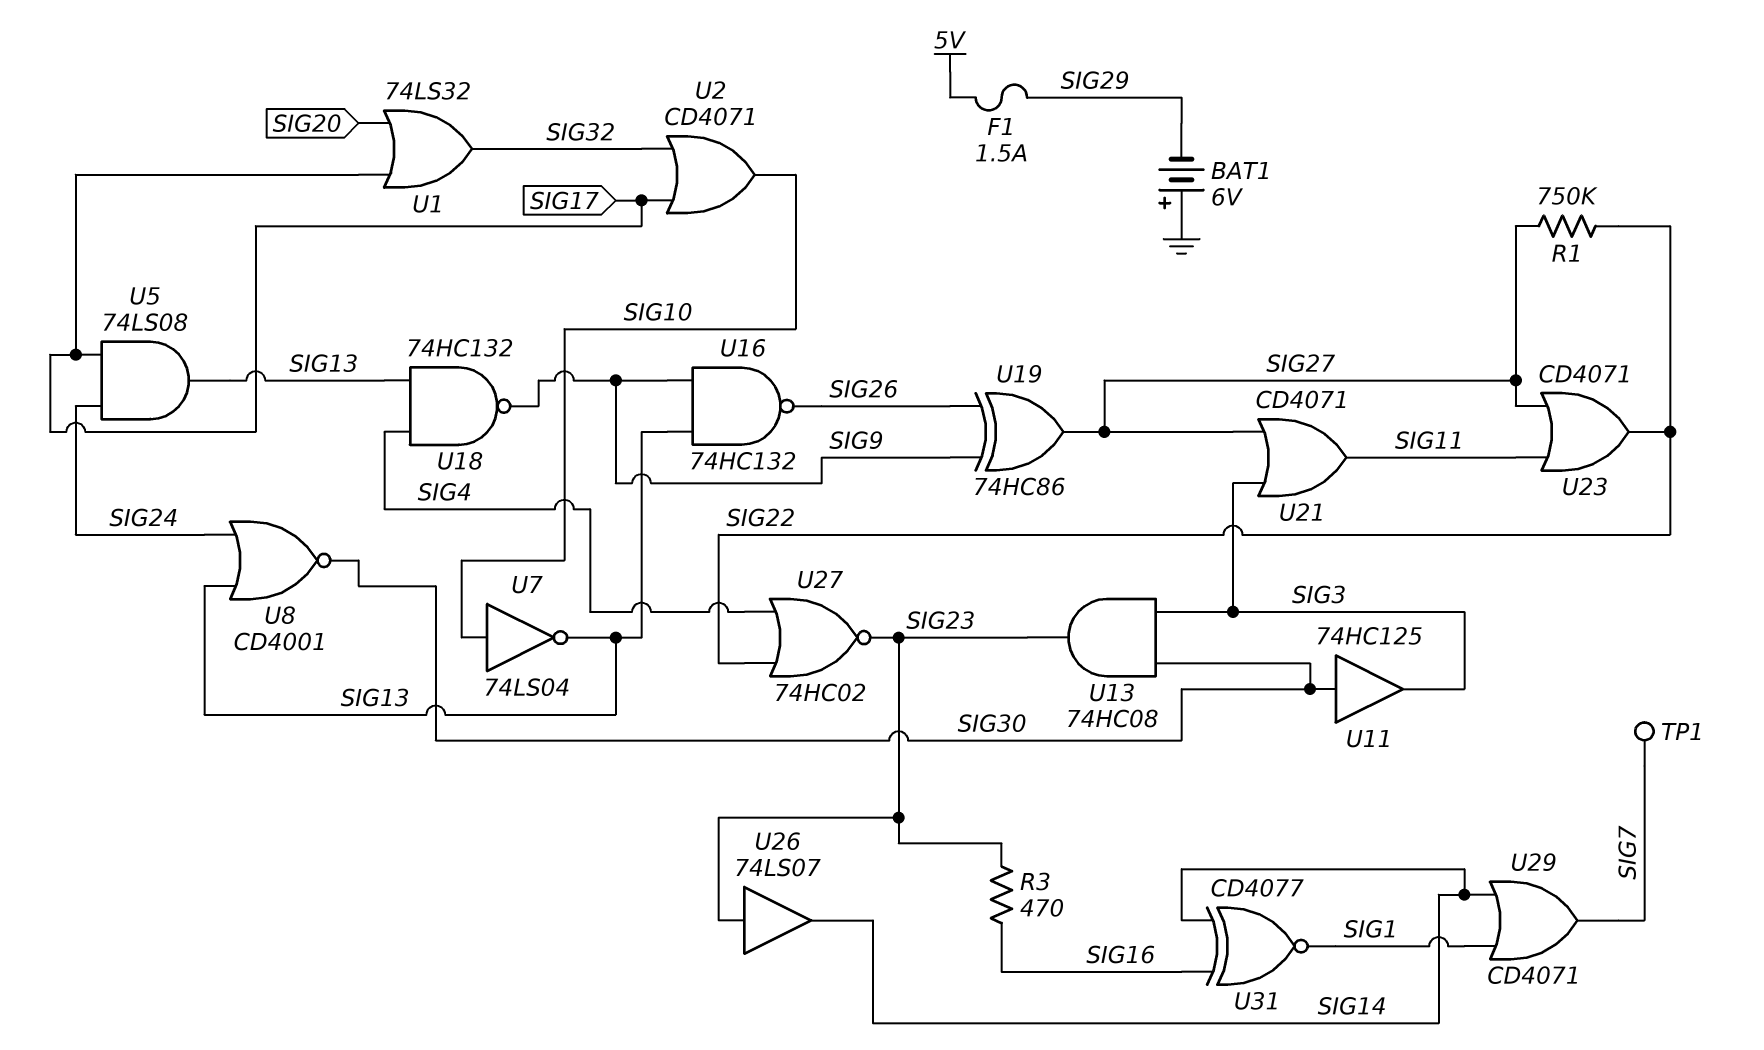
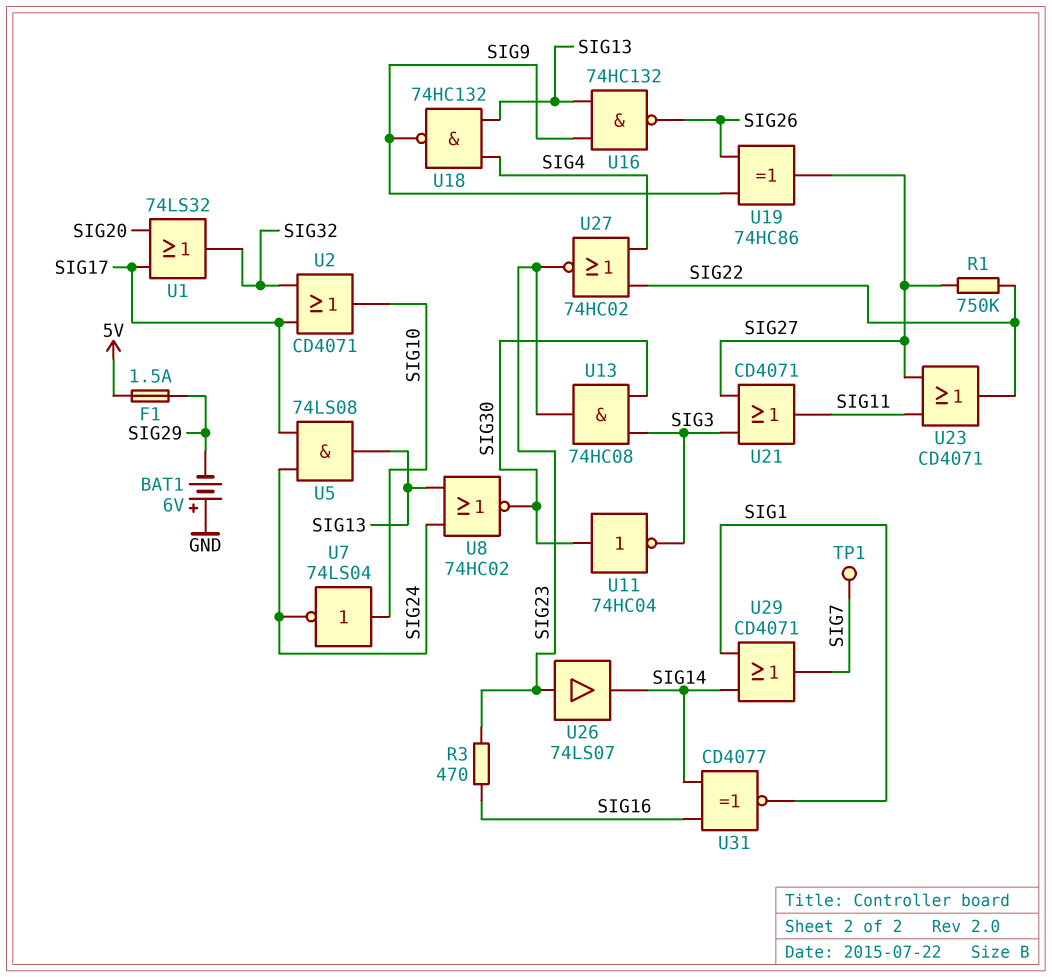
U7: NOT 74LS04 (in SIG10, out SIG13) -> NOT 74LS04 (in SIG10, out SIG24)
U8: NOR CD4001 (in SIG13, in SIG24, out SIG30) -> NOR 74HC02 (in SIG13, in SIG24, out SIG30)
U11: buffer 74HC125 (in SIG30, out SIG3) -> NOT 74HC04 (in SIG30, out SIG3)

